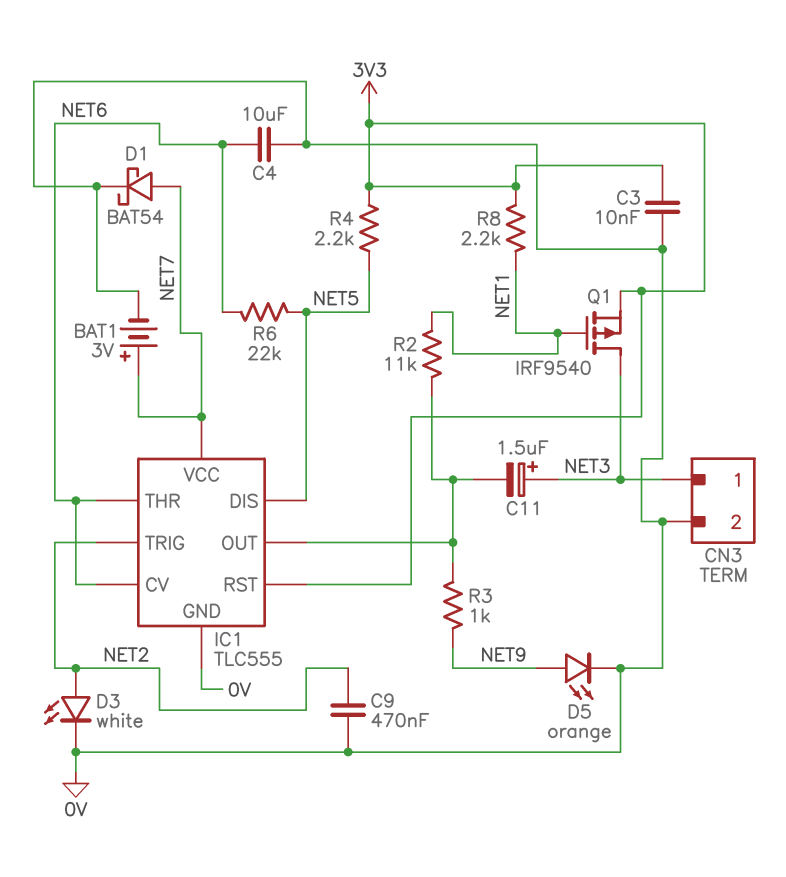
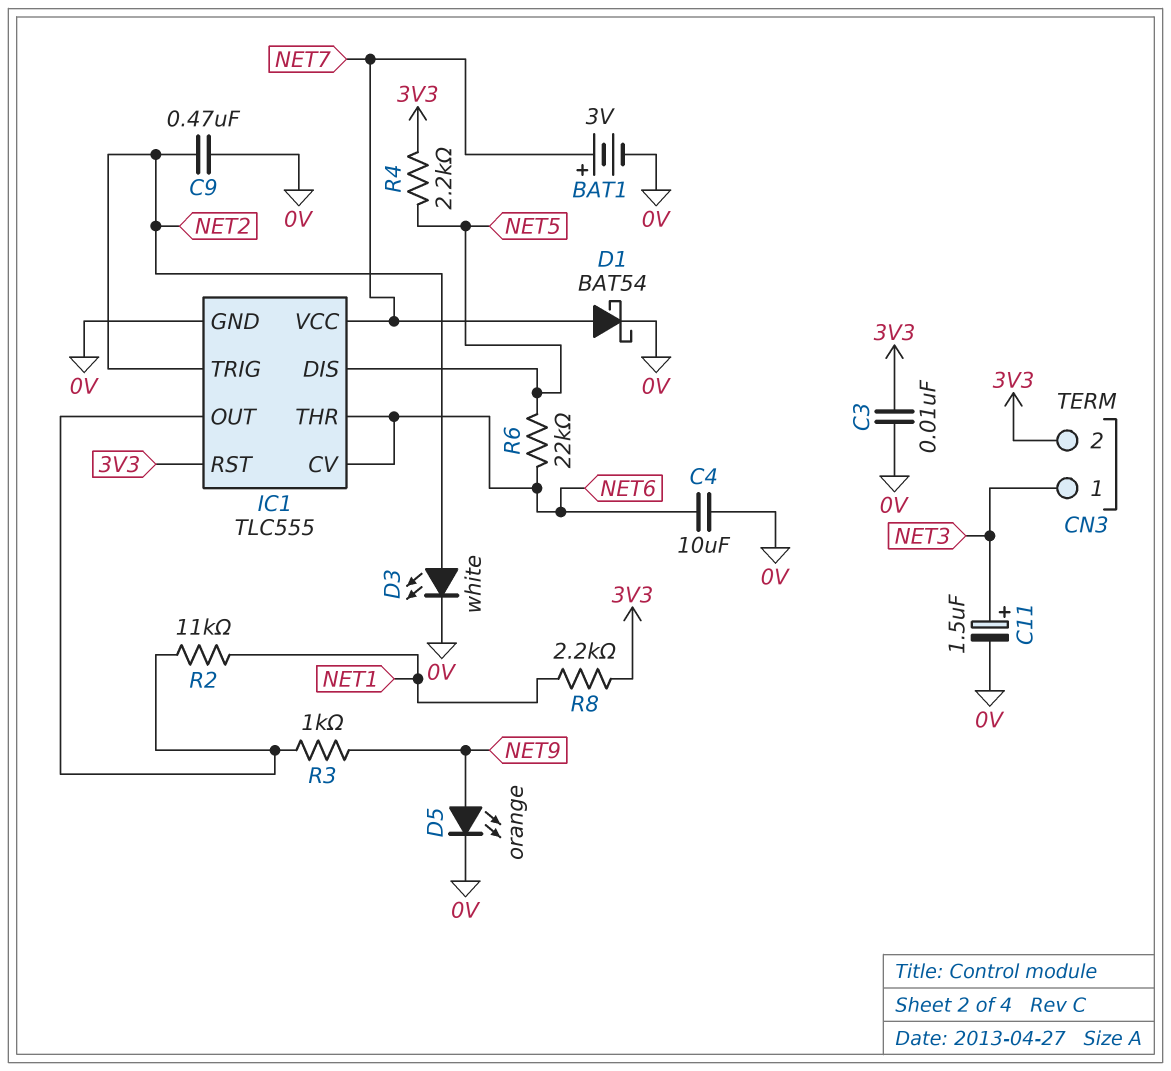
C11: 1.5uF (plus NET3, minus IC1/OUT) -> 1.5uF (plus NET3, minus 0V)
CN3 pin 2: 0V -> 3V3
Q1: PMOS IRF9540 (G NET1, D NET3, S 3V3) -> none

